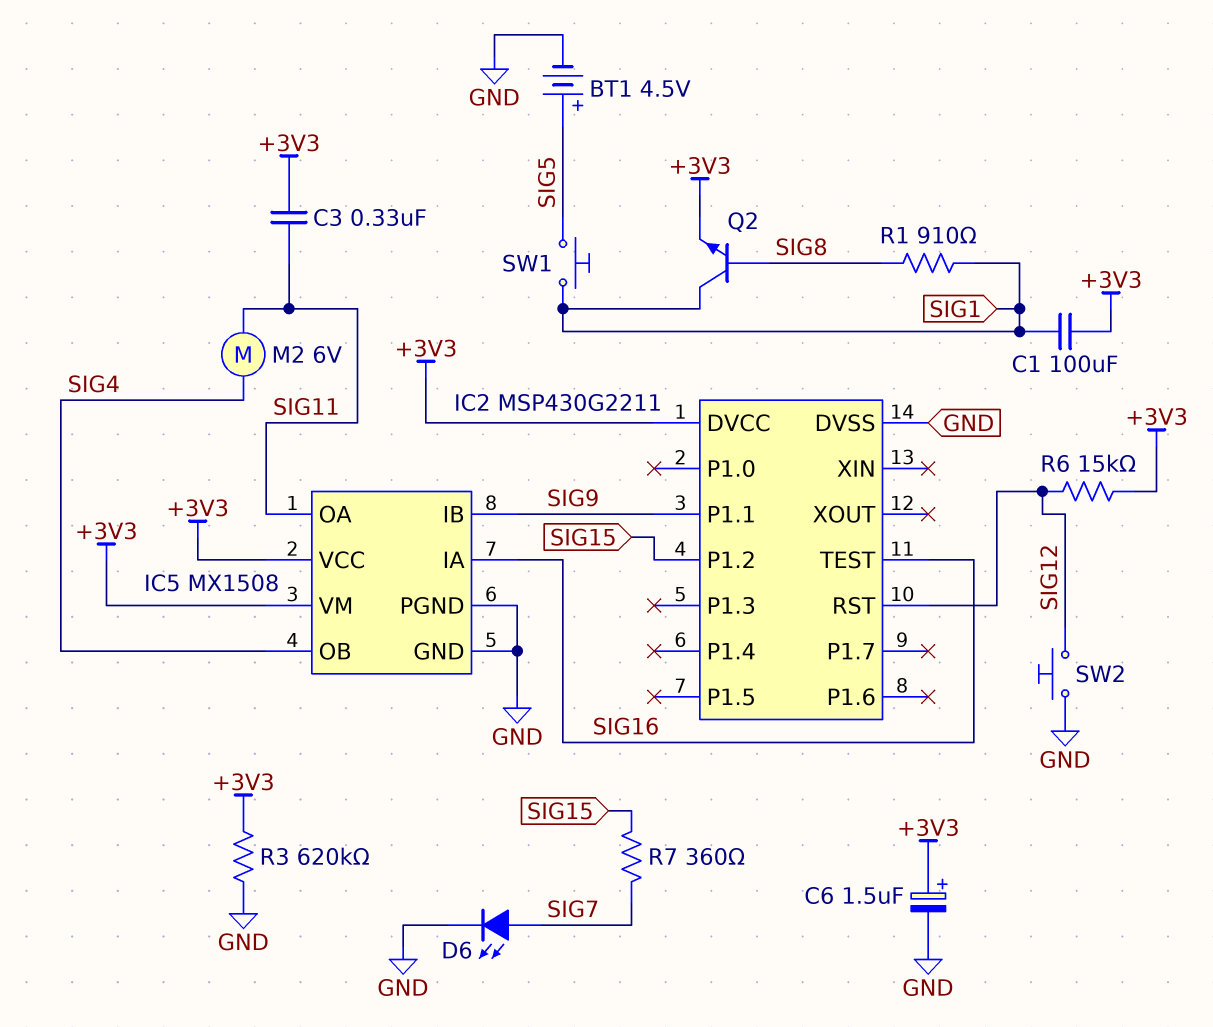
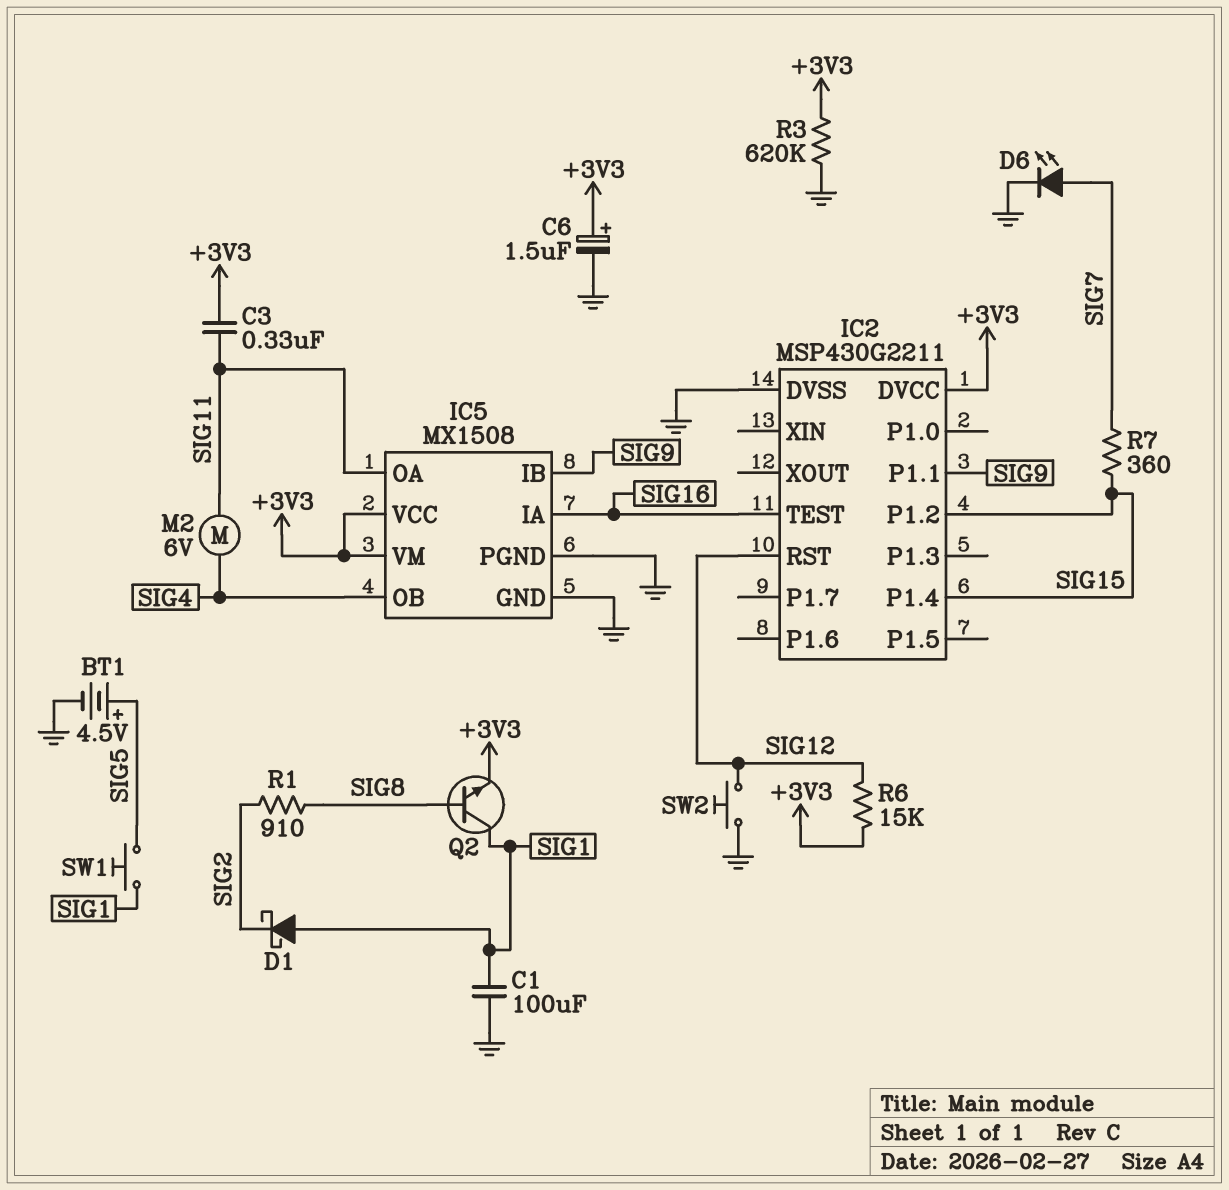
C1: 100uF (+3V3, SIG1) -> 100uF (GND, SIG1)
D1: none -> schottky (A SIG1, K SIG2)
IC2 pin P1.4: none -> SIG15
R1: 910 (SIG1, SIG8) -> 910 (SIG2, SIG8)

